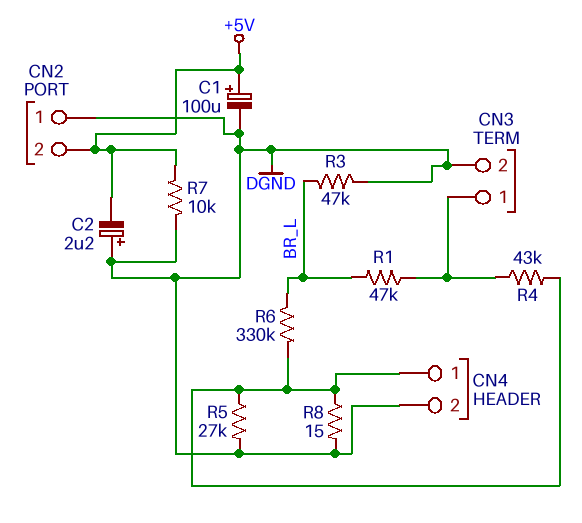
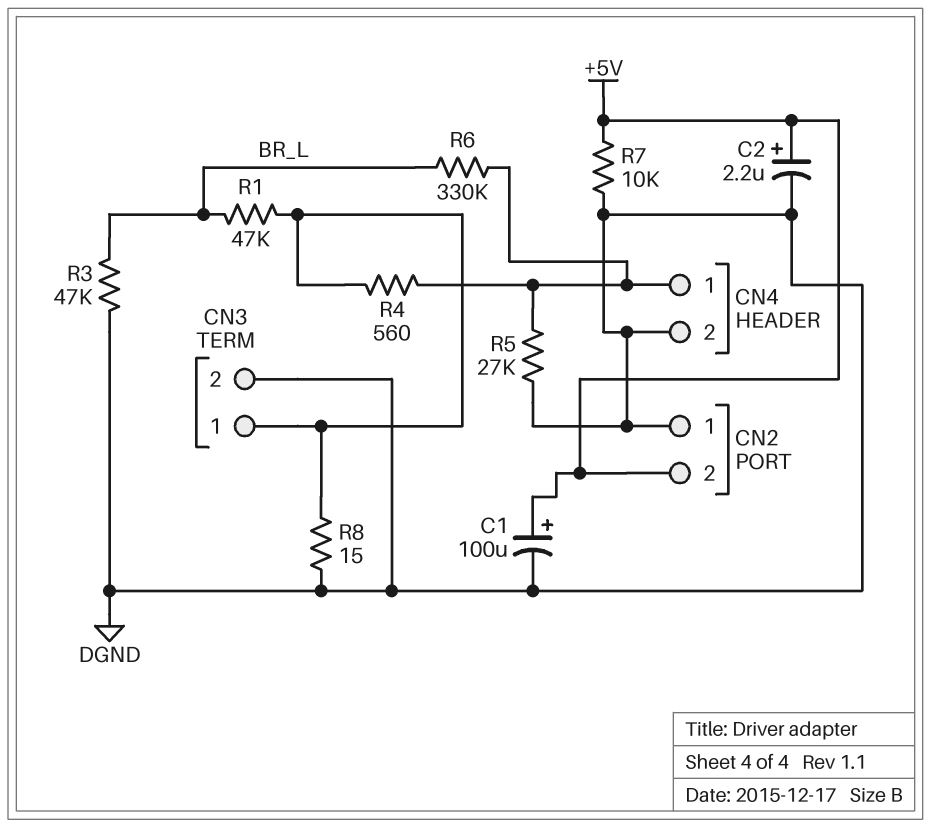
C2: 2.2uF (plus DGND, minus +5V) -> 2.2uF (plus +5V, minus DGND)
R4: 43k (CN3/1, CN4/1) -> 560 (CN3/1, CN4/1)
R8: 15 (CN4/1, DGND) -> 15 (CN3/1, DGND)

